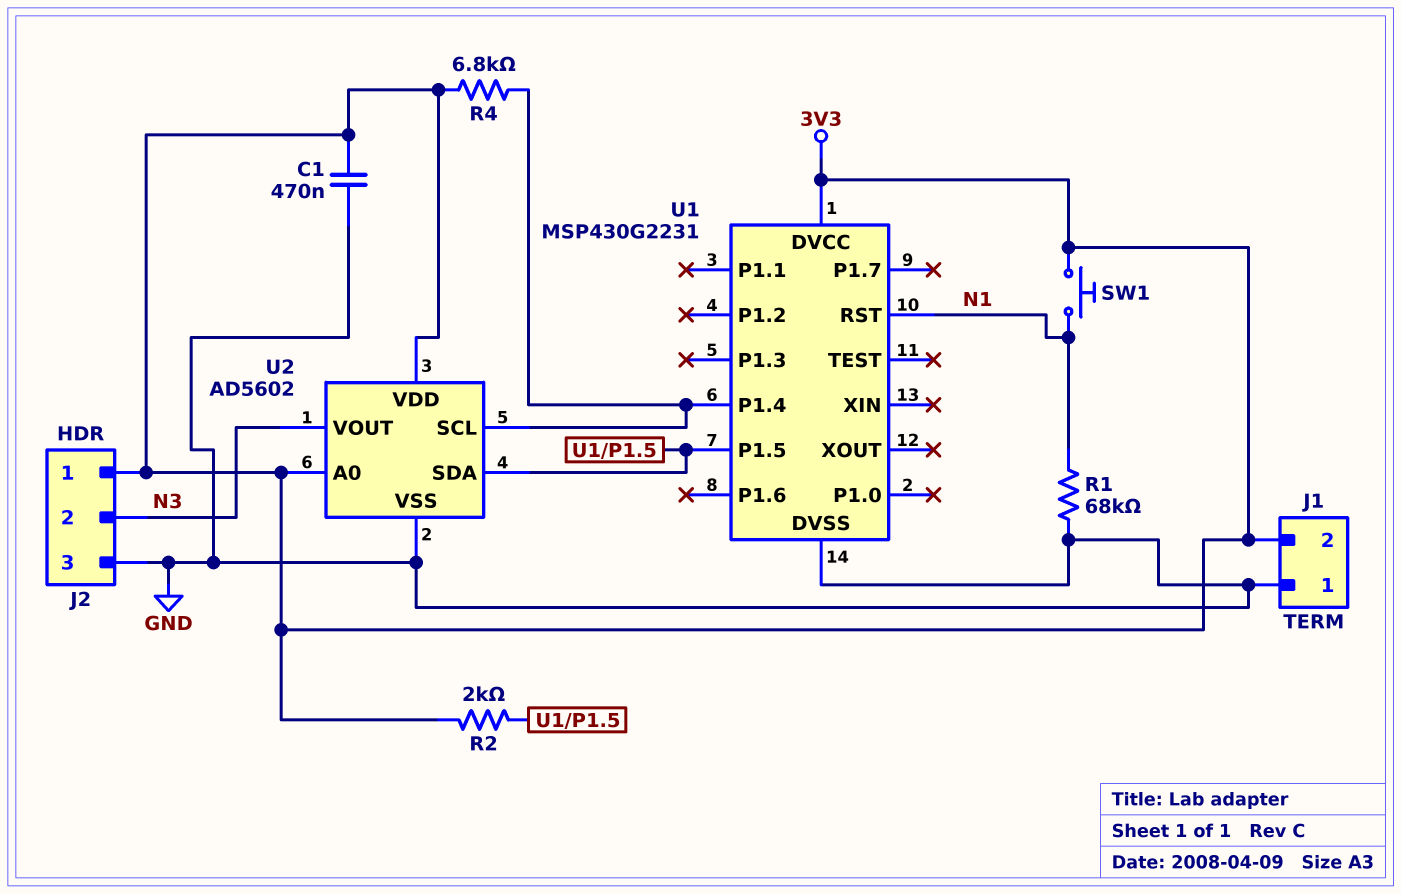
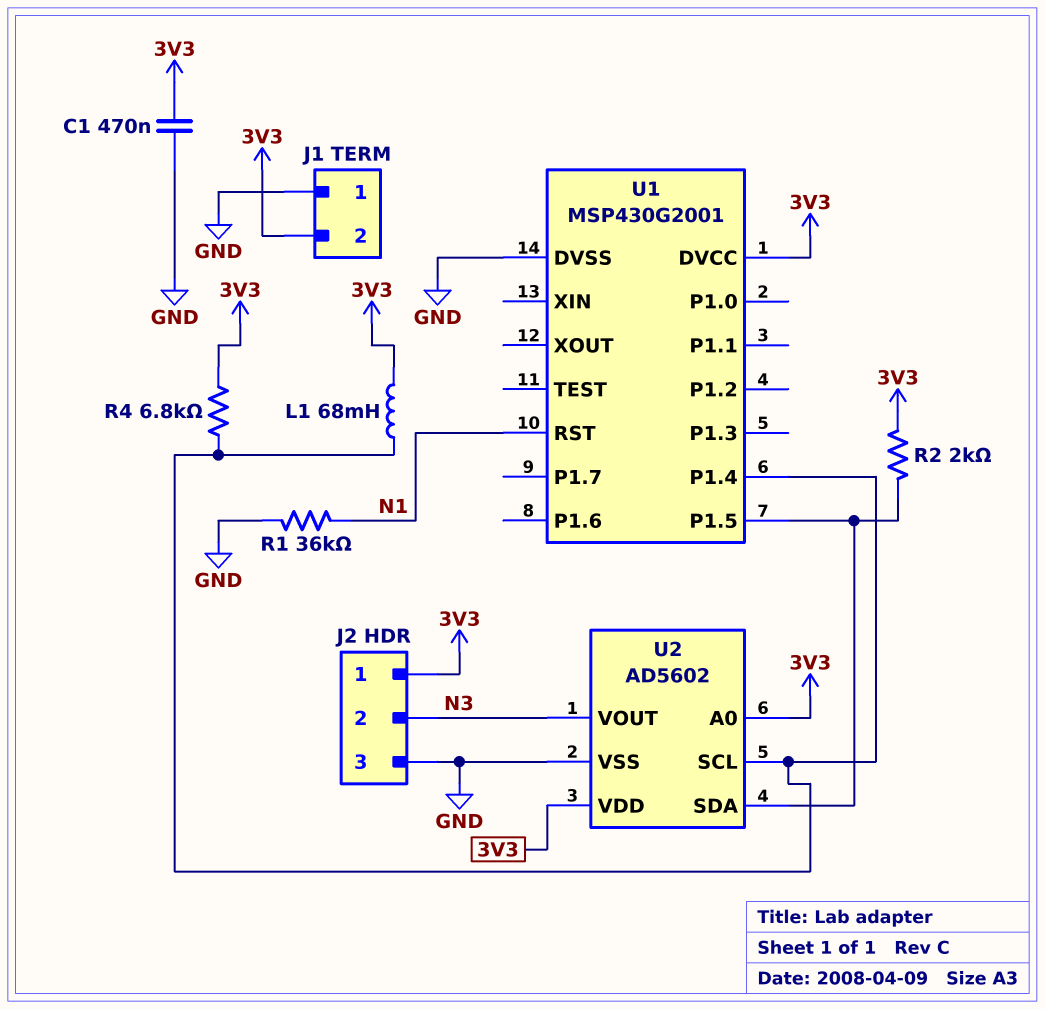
L1: none -> 68mH (3V3, U1/P1.4)
R1: 68k (GND, N1) -> 36k (GND, N1)
SW1: button (3V3, N1) -> none
U1: MSP430G2231 -> MSP430G2001

